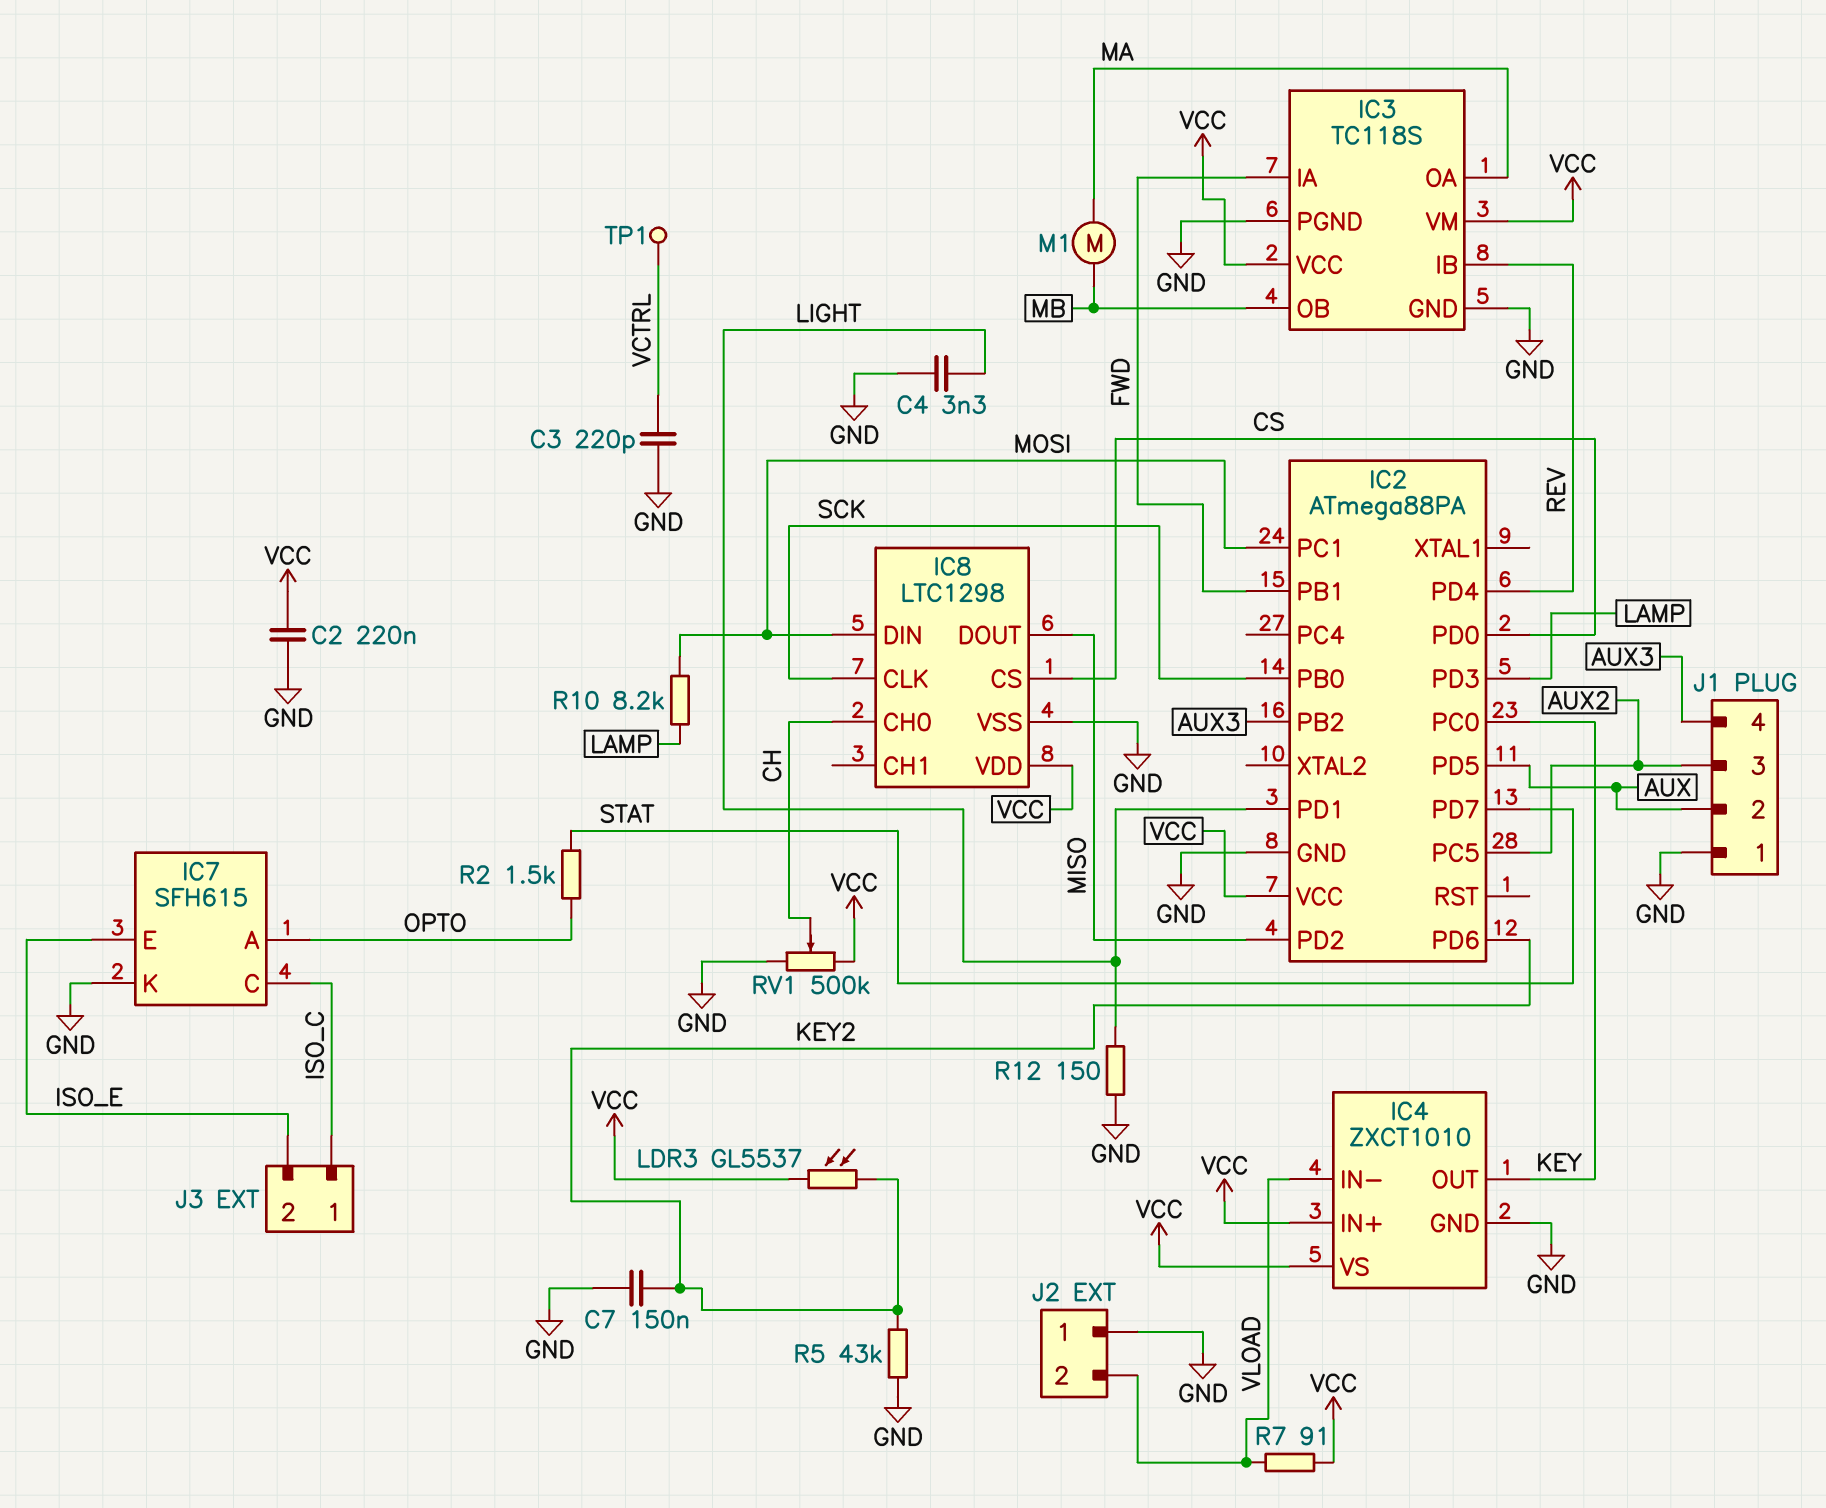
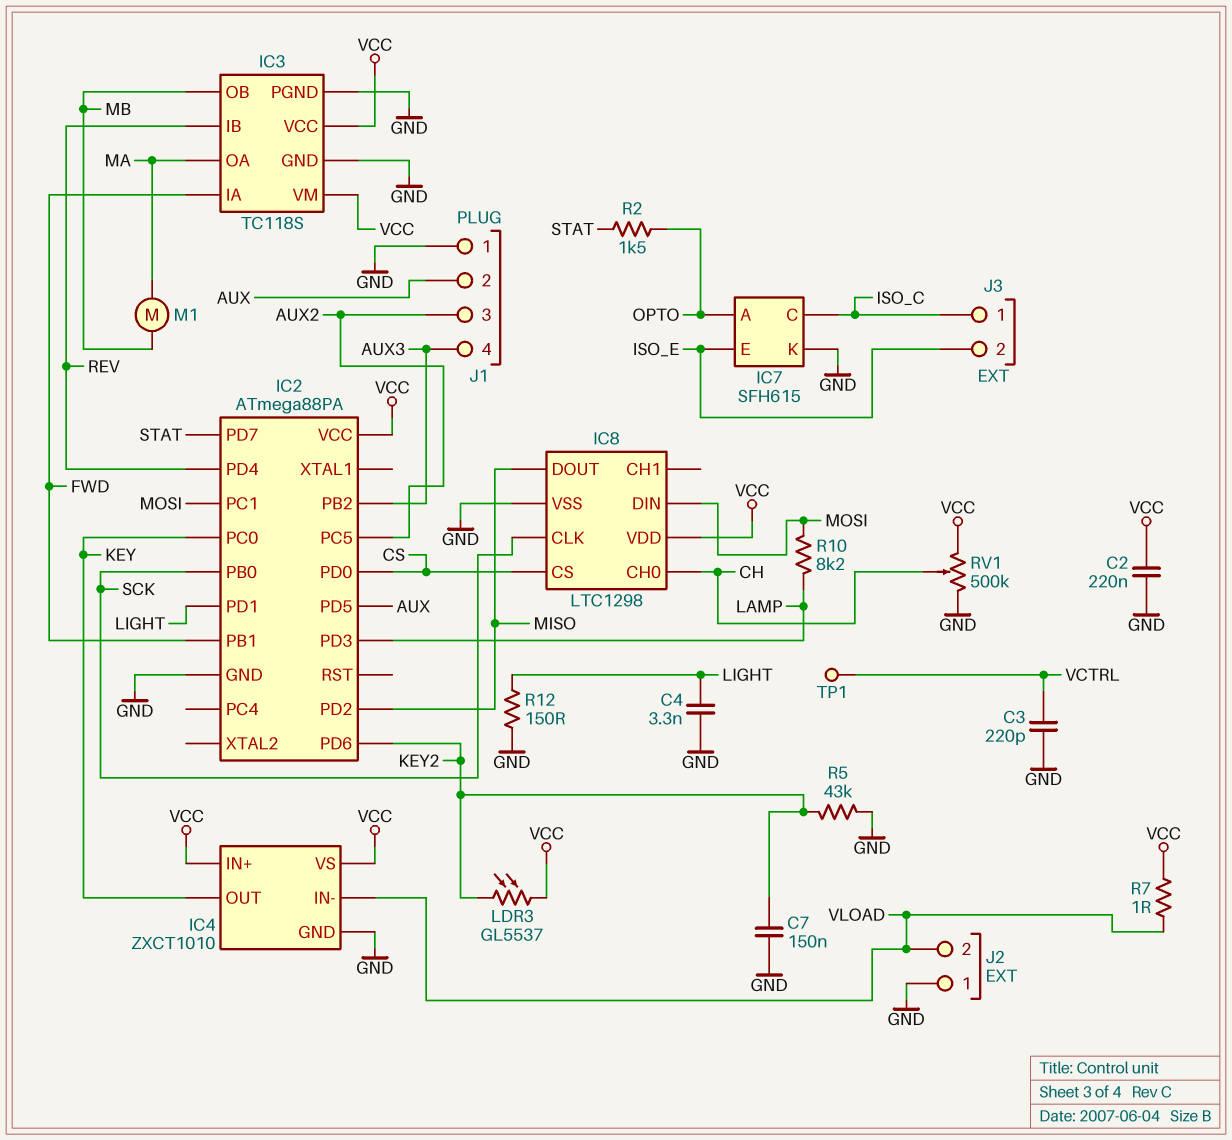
R7: 91 (VCC, VLOAD) -> 1 (VCC, VLOAD)

